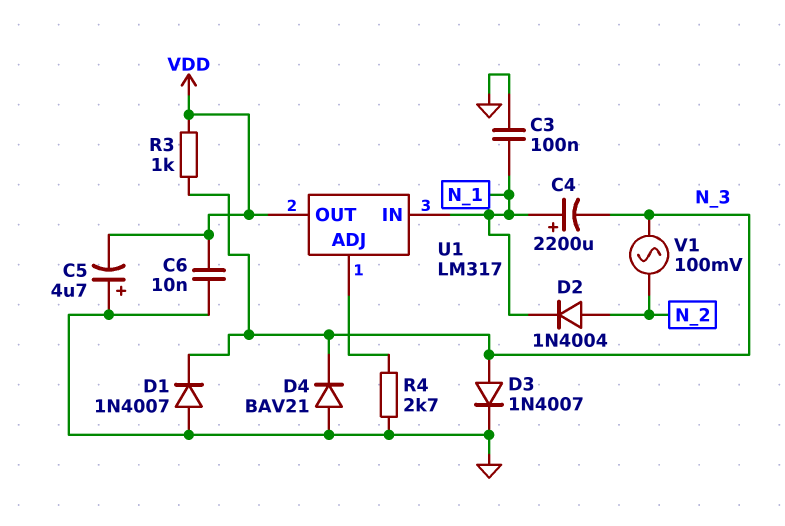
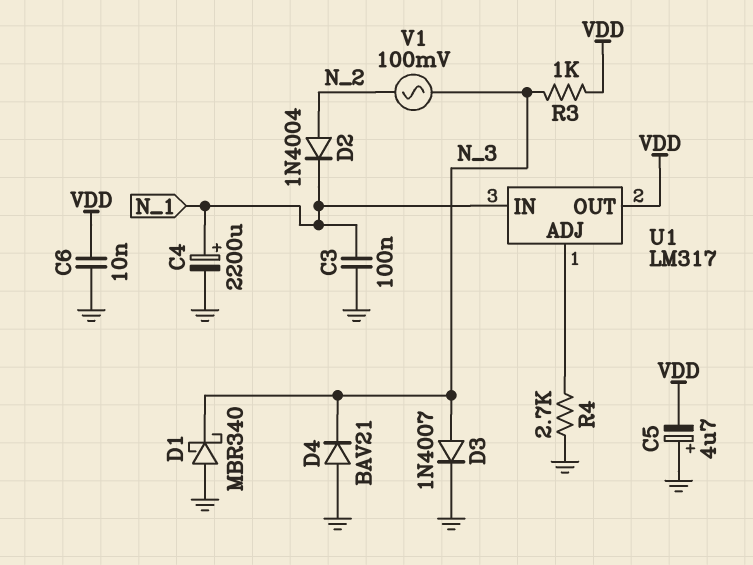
C4: 2200uF (plus N_1, minus N_3) -> 2200uF (plus N_1, minus GND)
D1: diode 1N4007 (A GND, K N_3) -> schottky MBR340 (A GND, K N_3)

